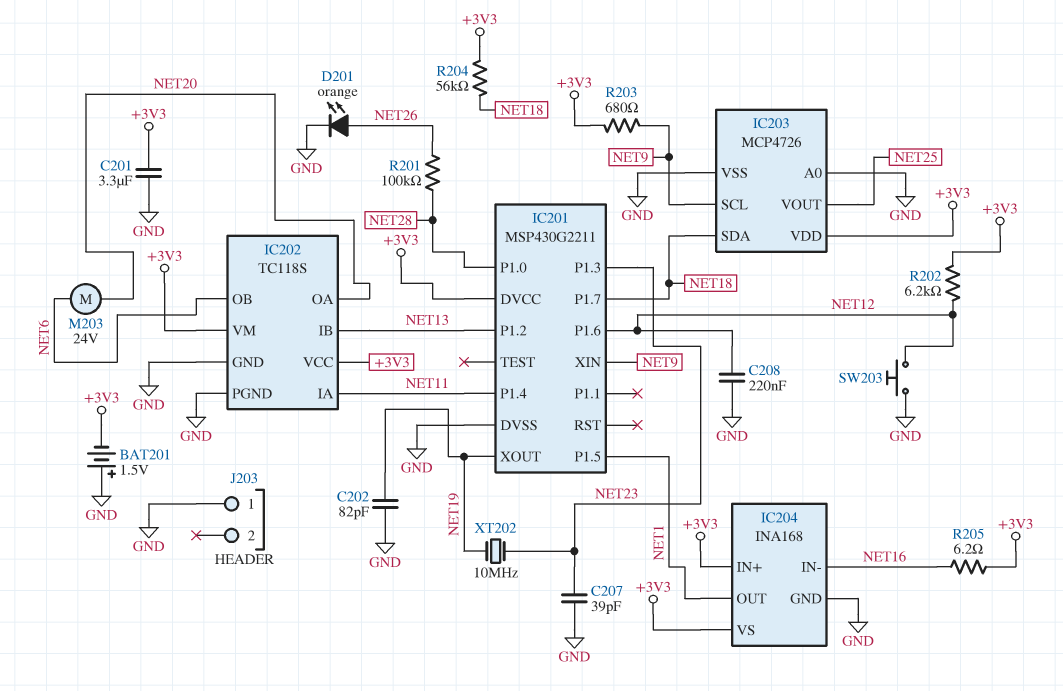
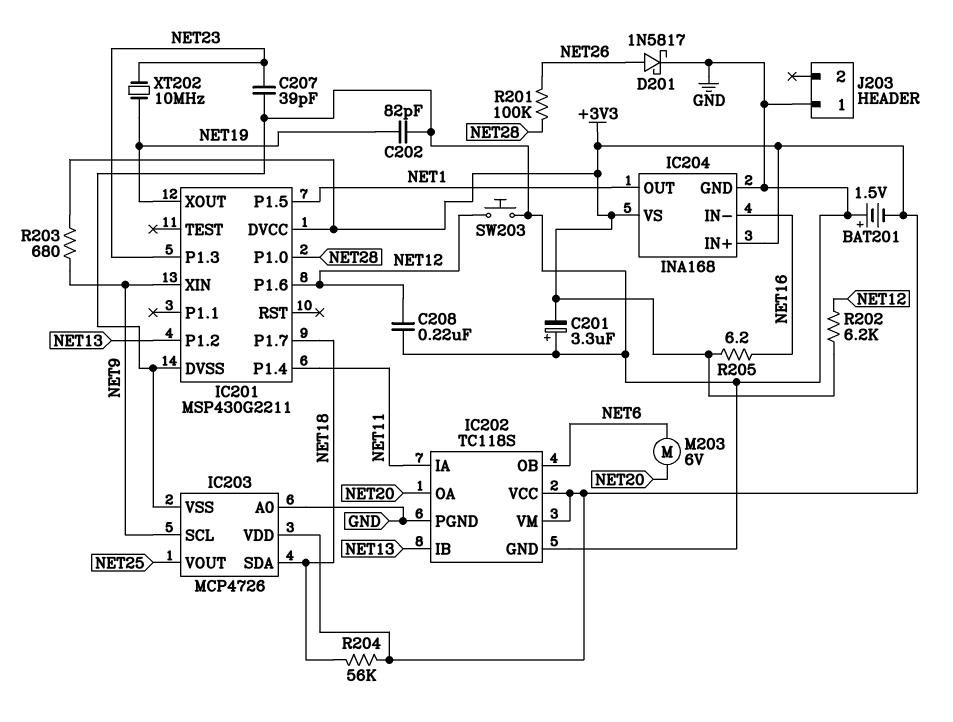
C201: 3.3uF (+3V3, GND) -> 3.3uF (plus GND, minus +3V3)
D201: LED orange (A NET26, K GND) -> schottky 1N5817 (A NET26, K GND)
M203: motor 24V (NET6, NET20) -> motor 6V (NET6, NET20)

